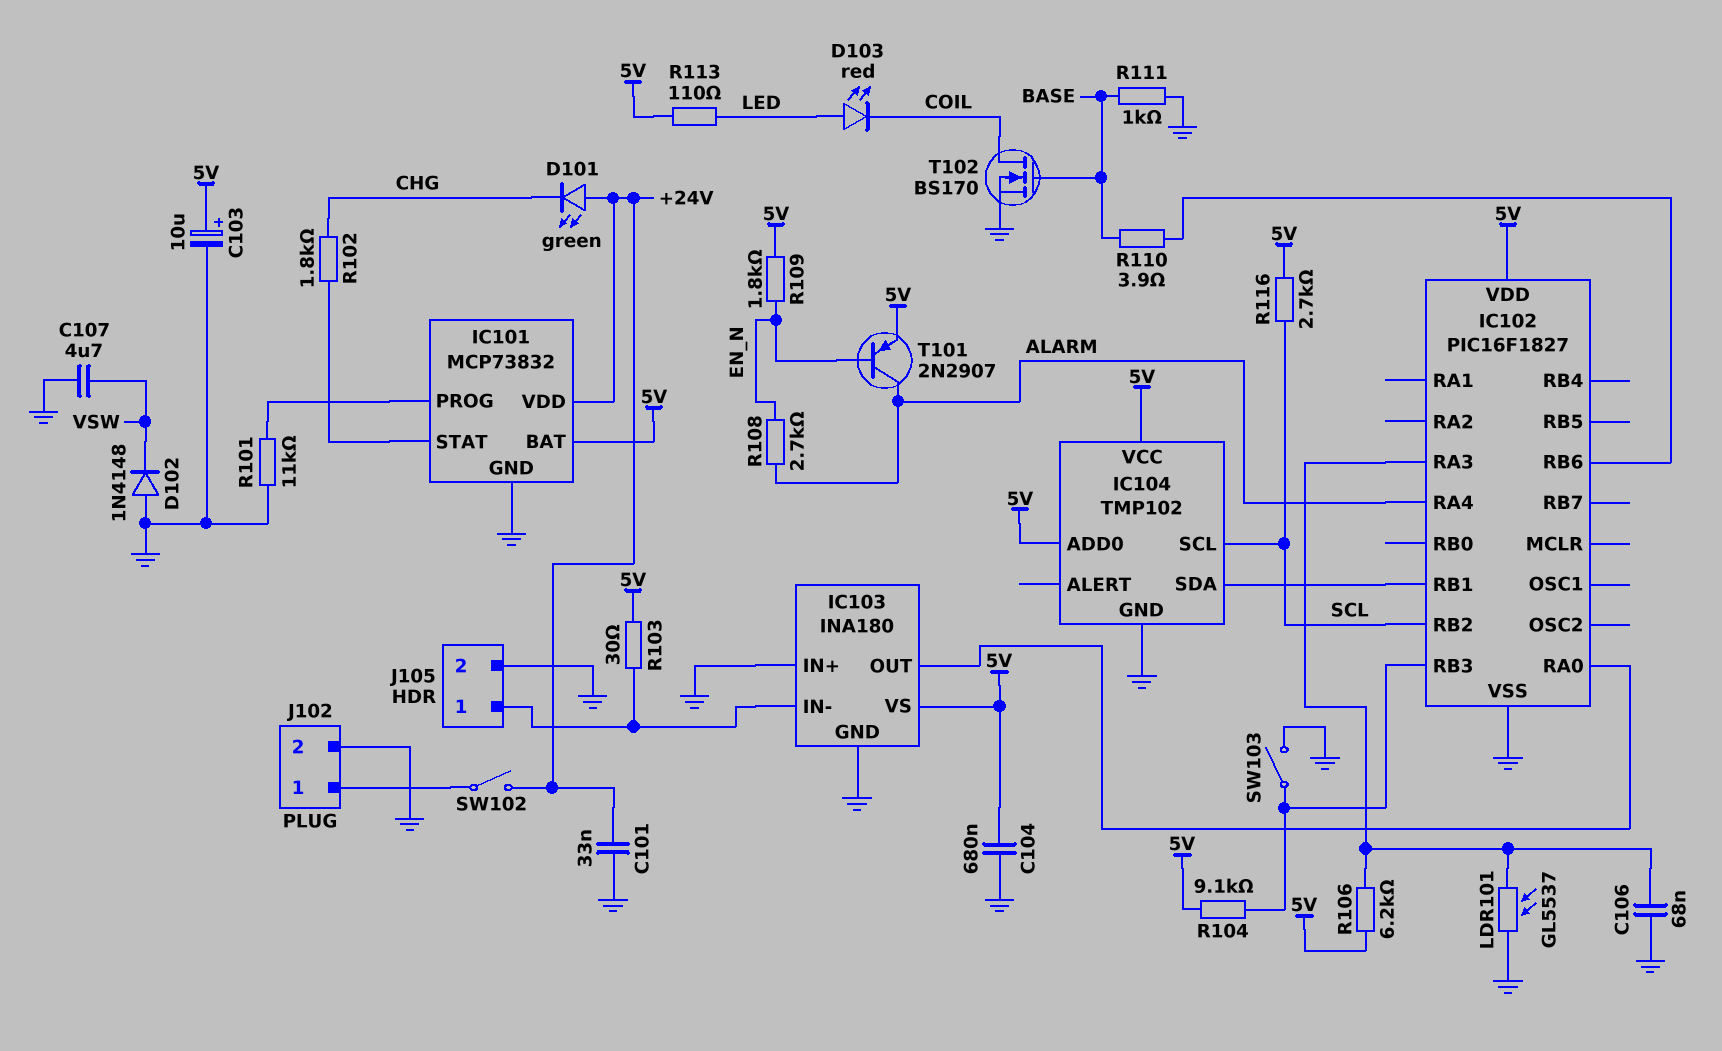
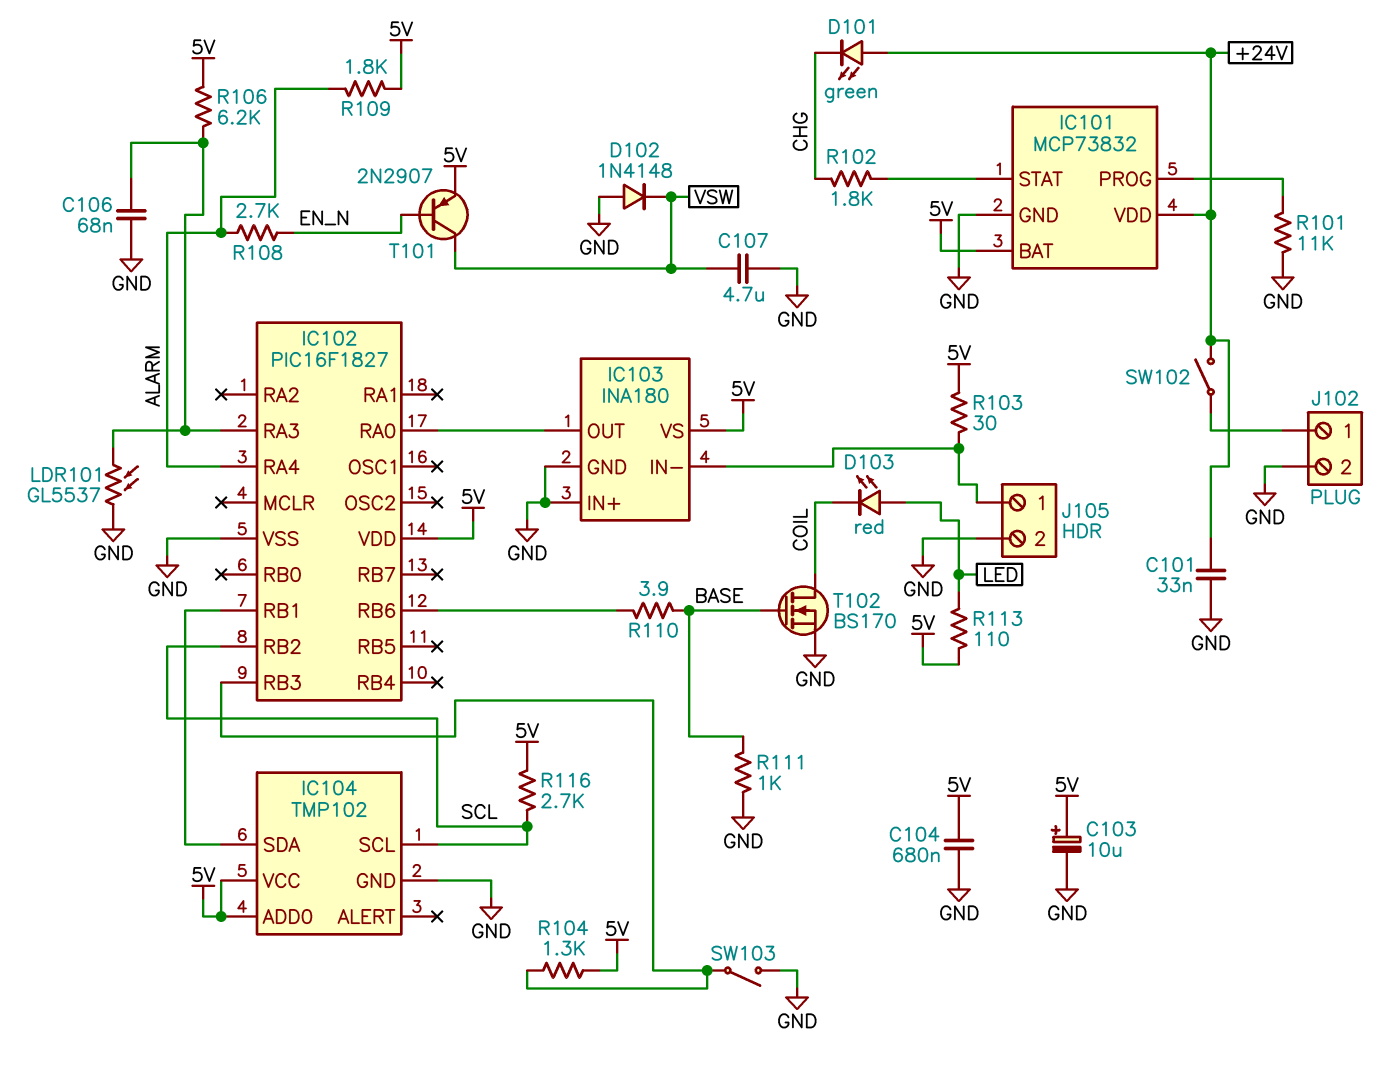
R104: 9.1k (5V, IC102/RB3) -> 1.3k (5V, IC102/RB3)
R109: 1.8k (5V, EN_N) -> 1.8k (5V, ALARM)
T101: PNP 2N2907 (B EN_N, C ALARM, E 5V) -> PNP 2N2907 (B EN_N, C VSW, E 5V)

